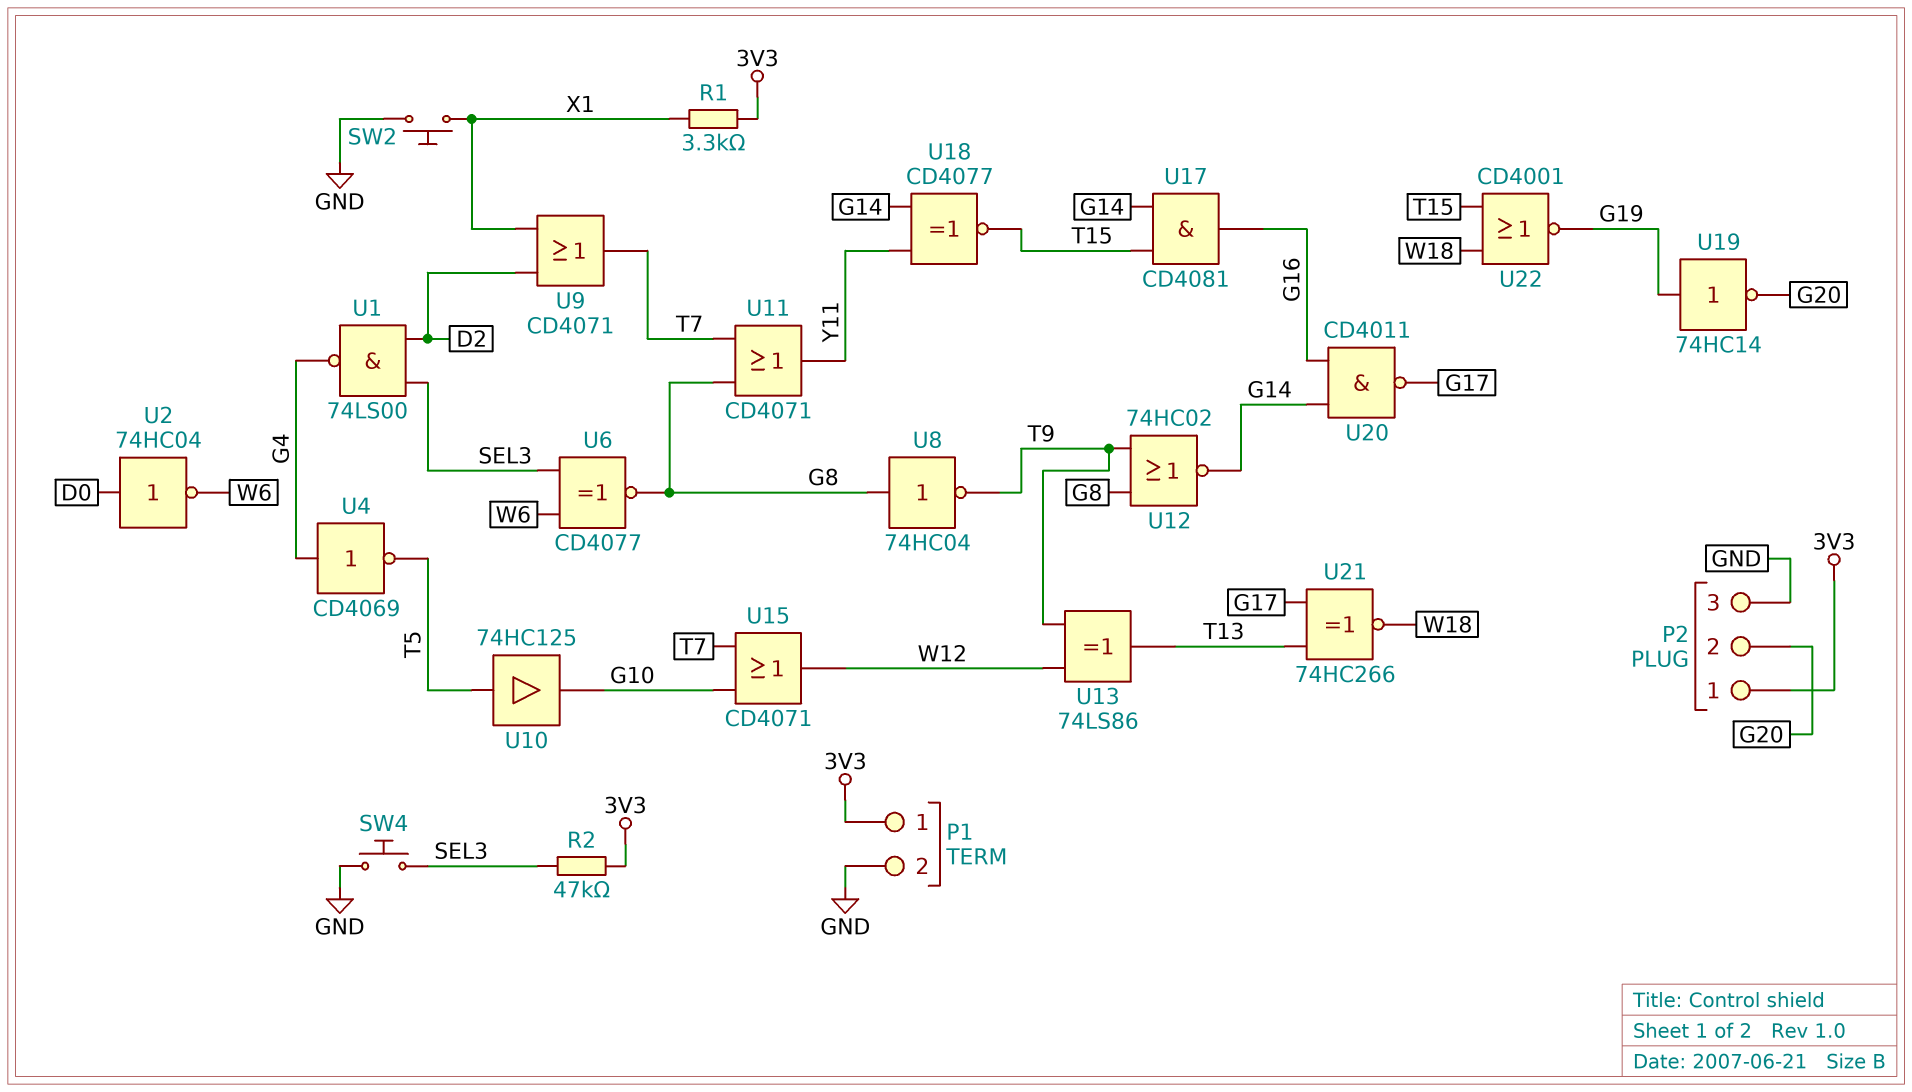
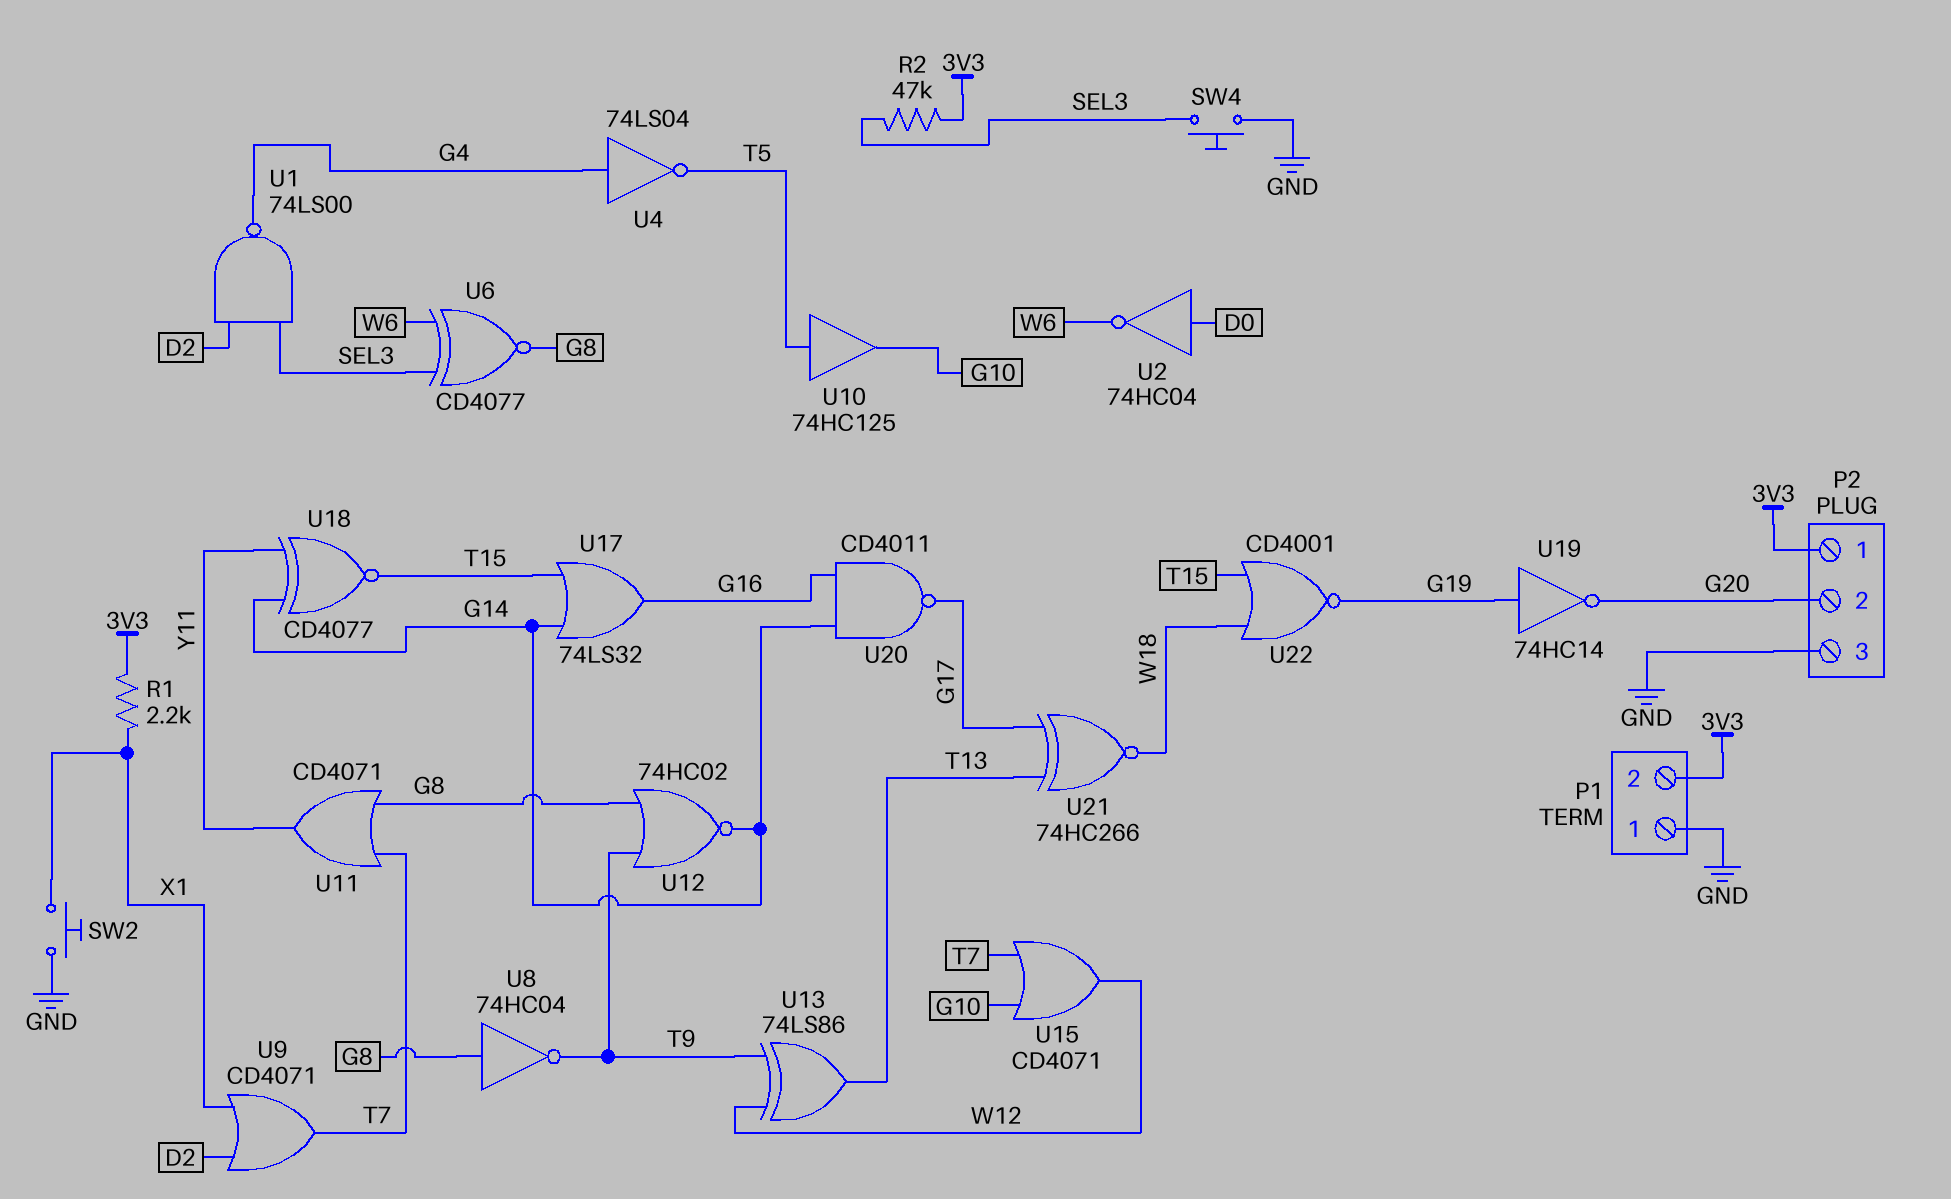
P1 pin 1: 3V3 -> GND
P1 pin 2: GND -> 3V3
R1: 3.3k (3V3, X1) -> 2.2k (3V3, X1)
U4: NOT CD4069 (in G4, out T5) -> NOT 74LS04 (in G4, out T5)
U17: AND CD4081 (in G14, in T15, out G16) -> OR 74LS32 (in G14, in T15, out G16)

